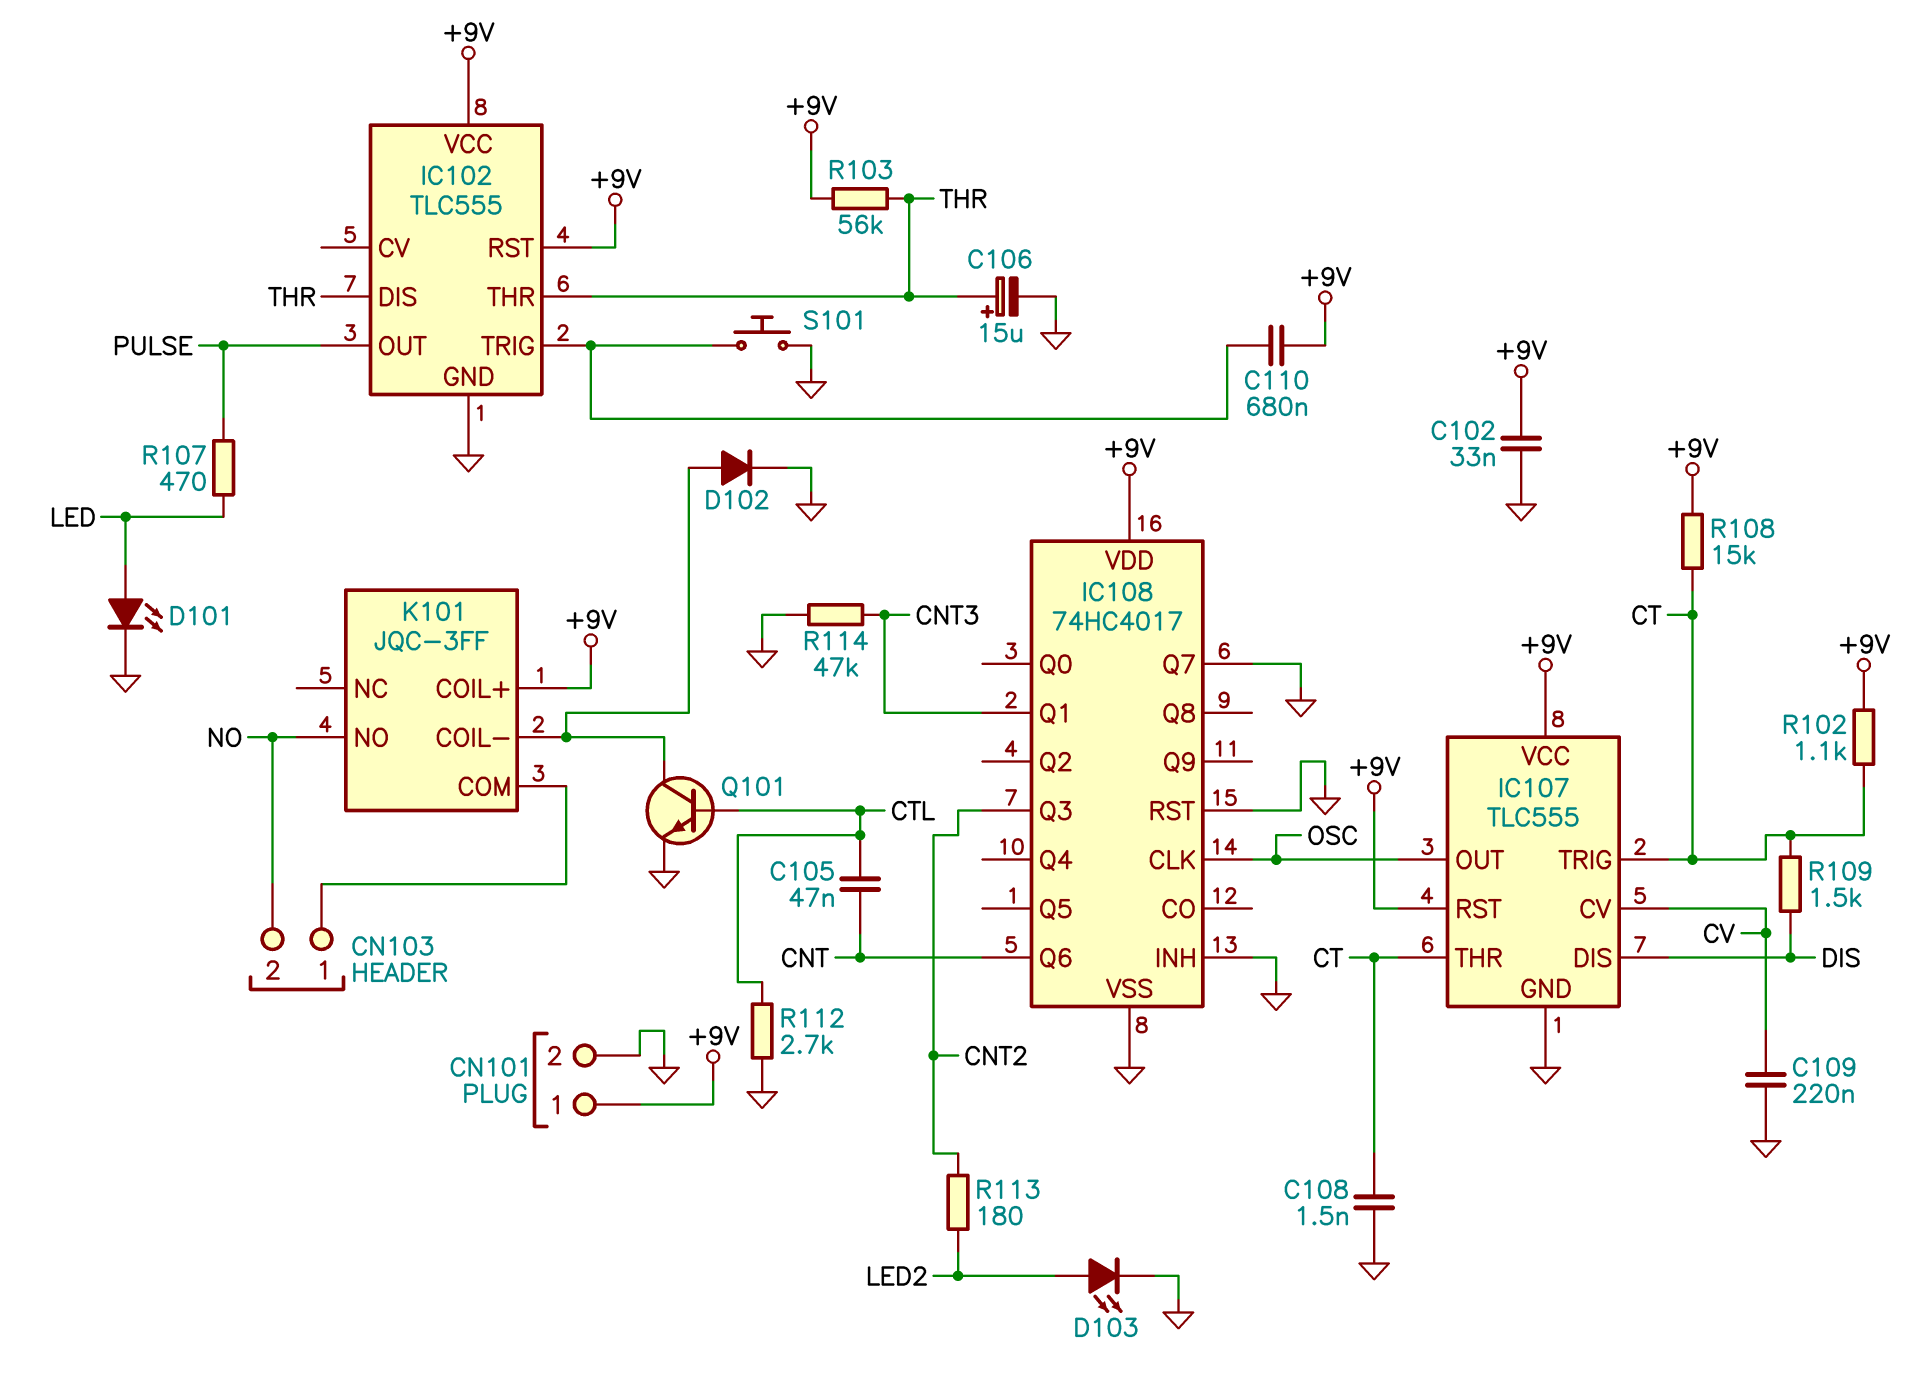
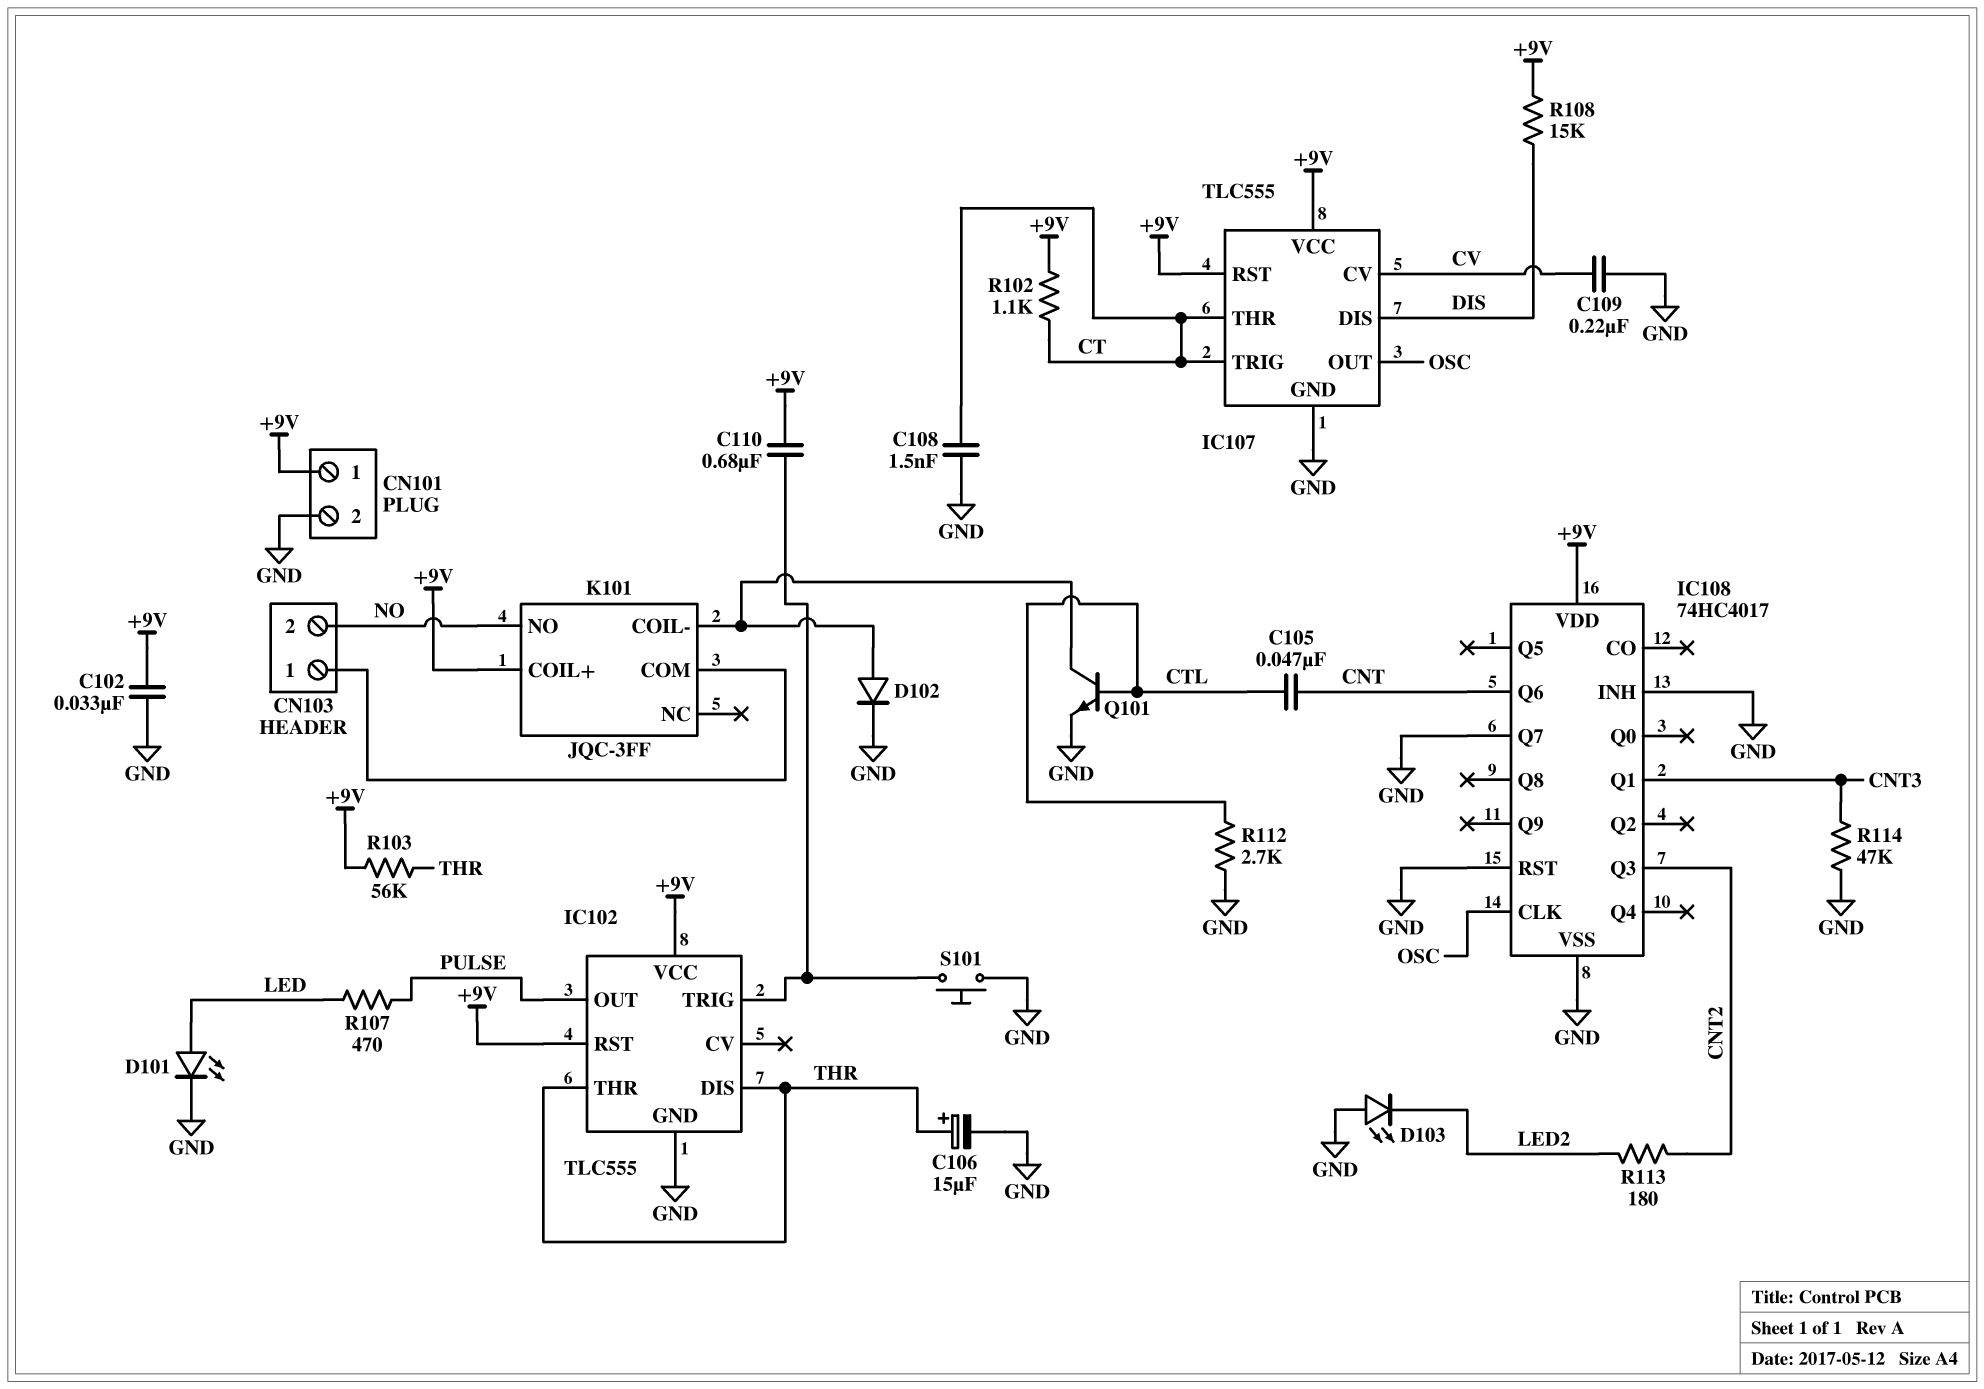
D103: LED (A LED2, K GND) -> LED (A GND, K LED2)
R108: 15k (+9V, CT) -> 15k (+9V, DIS)
R109: 1.5k (CT, DIS) -> none

